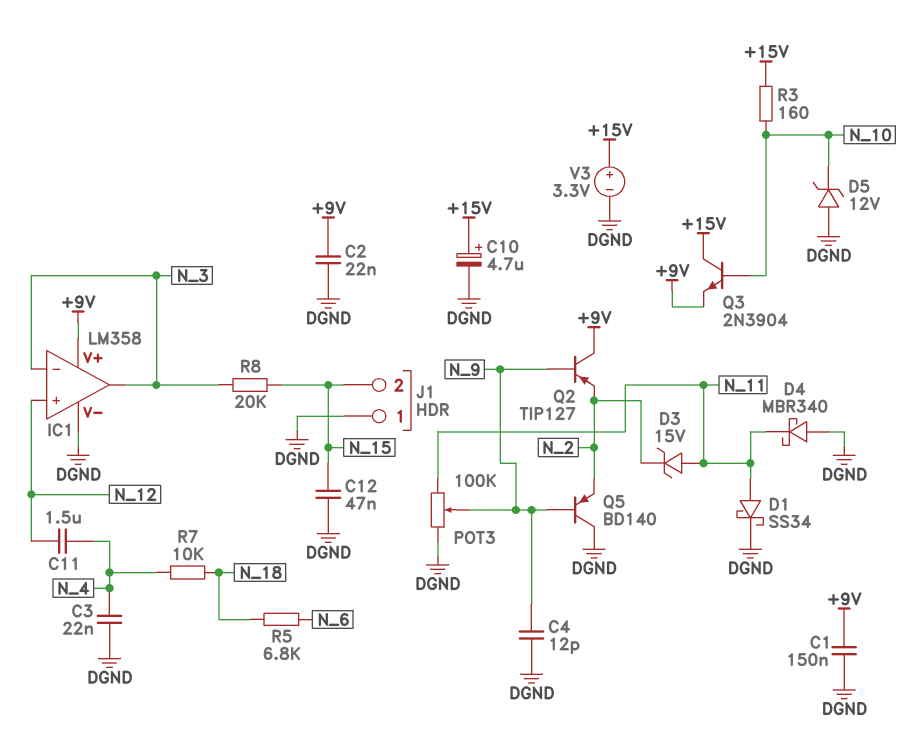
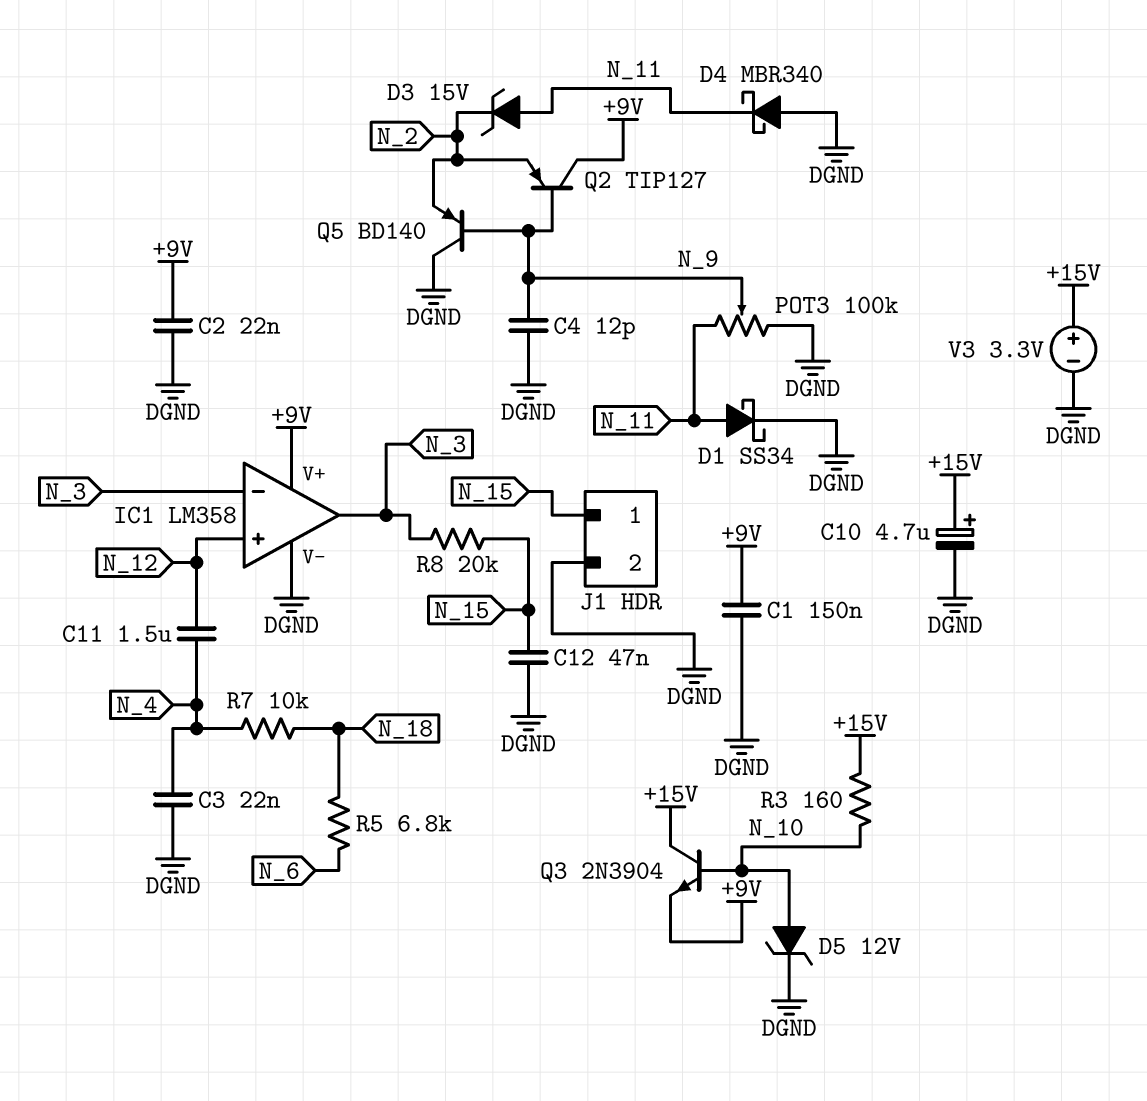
D5: zener 12V (A DGND, K N_10) -> zener 12V (A N_10, K DGND)
J1 pin 1: DGND -> N_15
J1 pin 2: N_15 -> DGND

